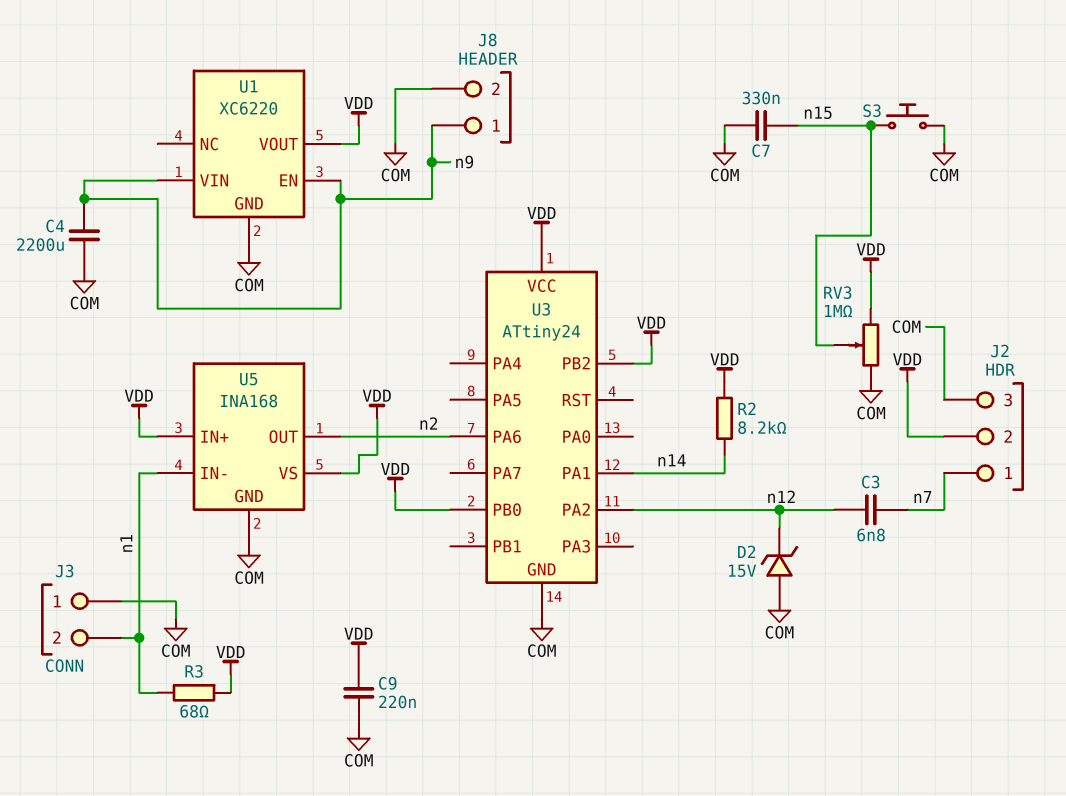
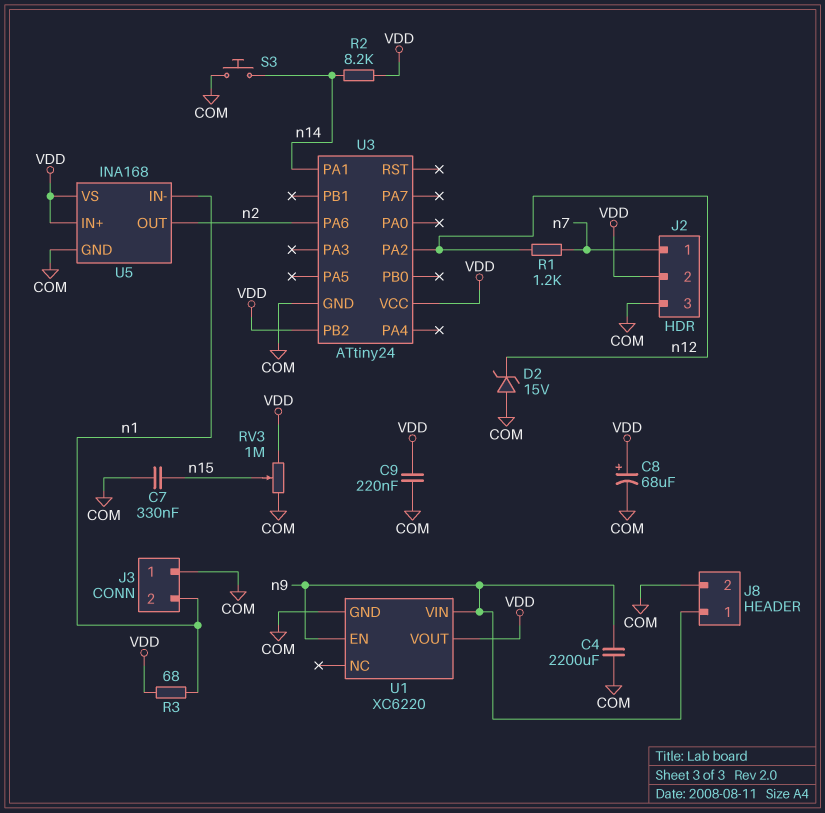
C3: 6.8nF (n7, n12) -> none
C8: none -> 68uF (plus VDD, minus COM)
R1: none -> 1.2k (n7, n12)
S3: button (COM, n15) -> button (COM, n14)
U3 pin PB0: VDD -> none

